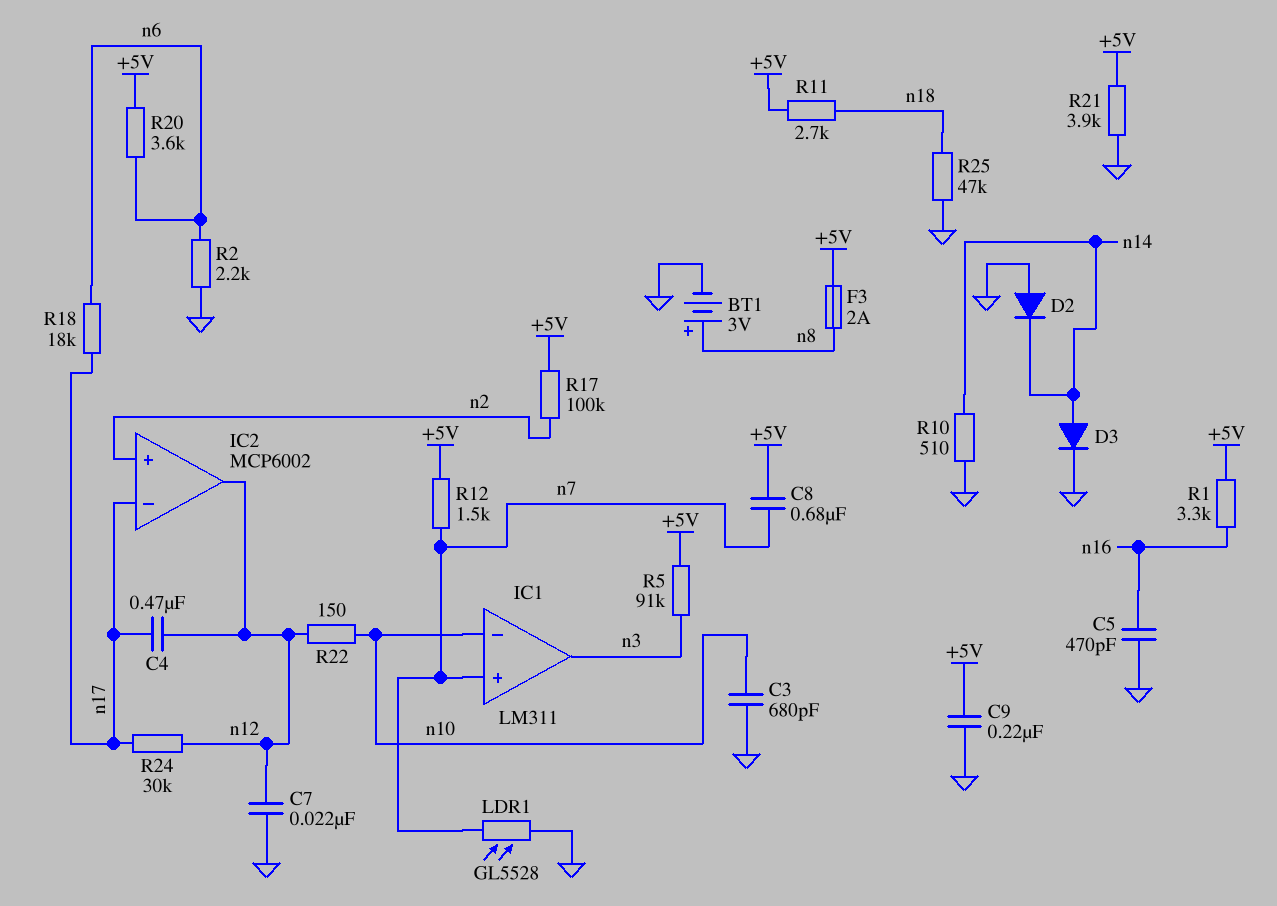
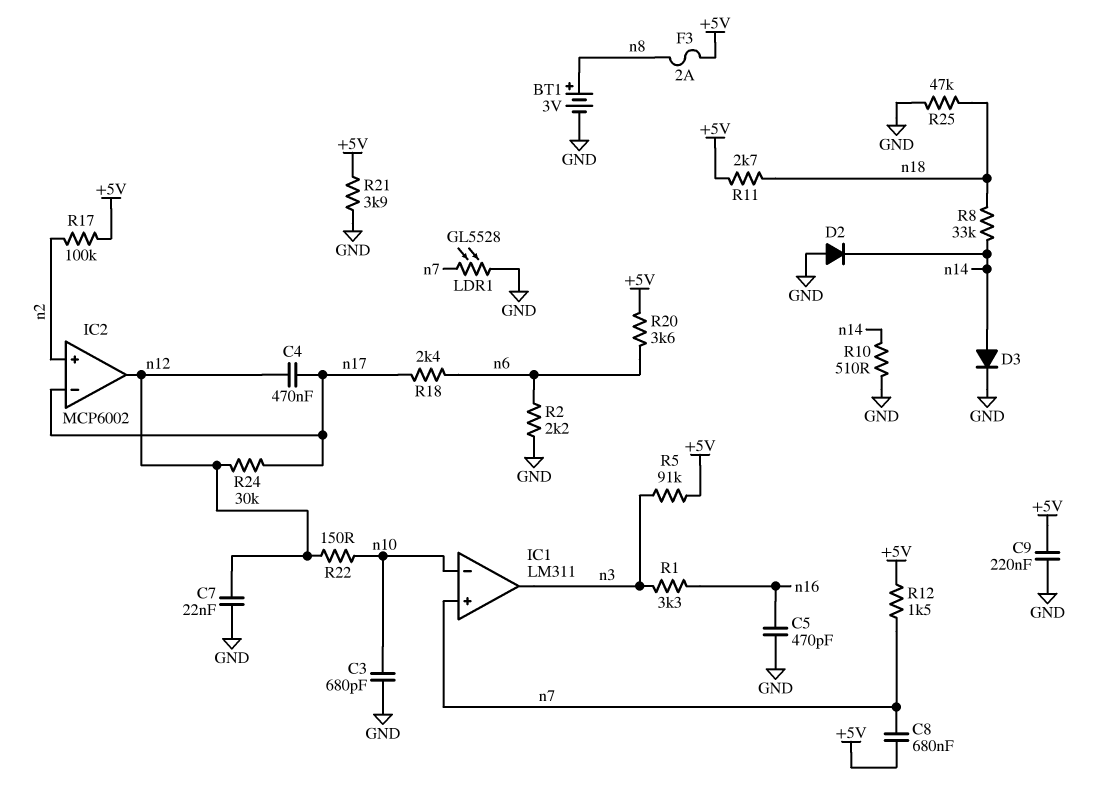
R1: 3.3k (+5V, n16) -> 3.3k (n3, n16)
R8: none -> 33k (n14, n18)
R18: 18k (n6, n17) -> 2.4k (n6, n17)

